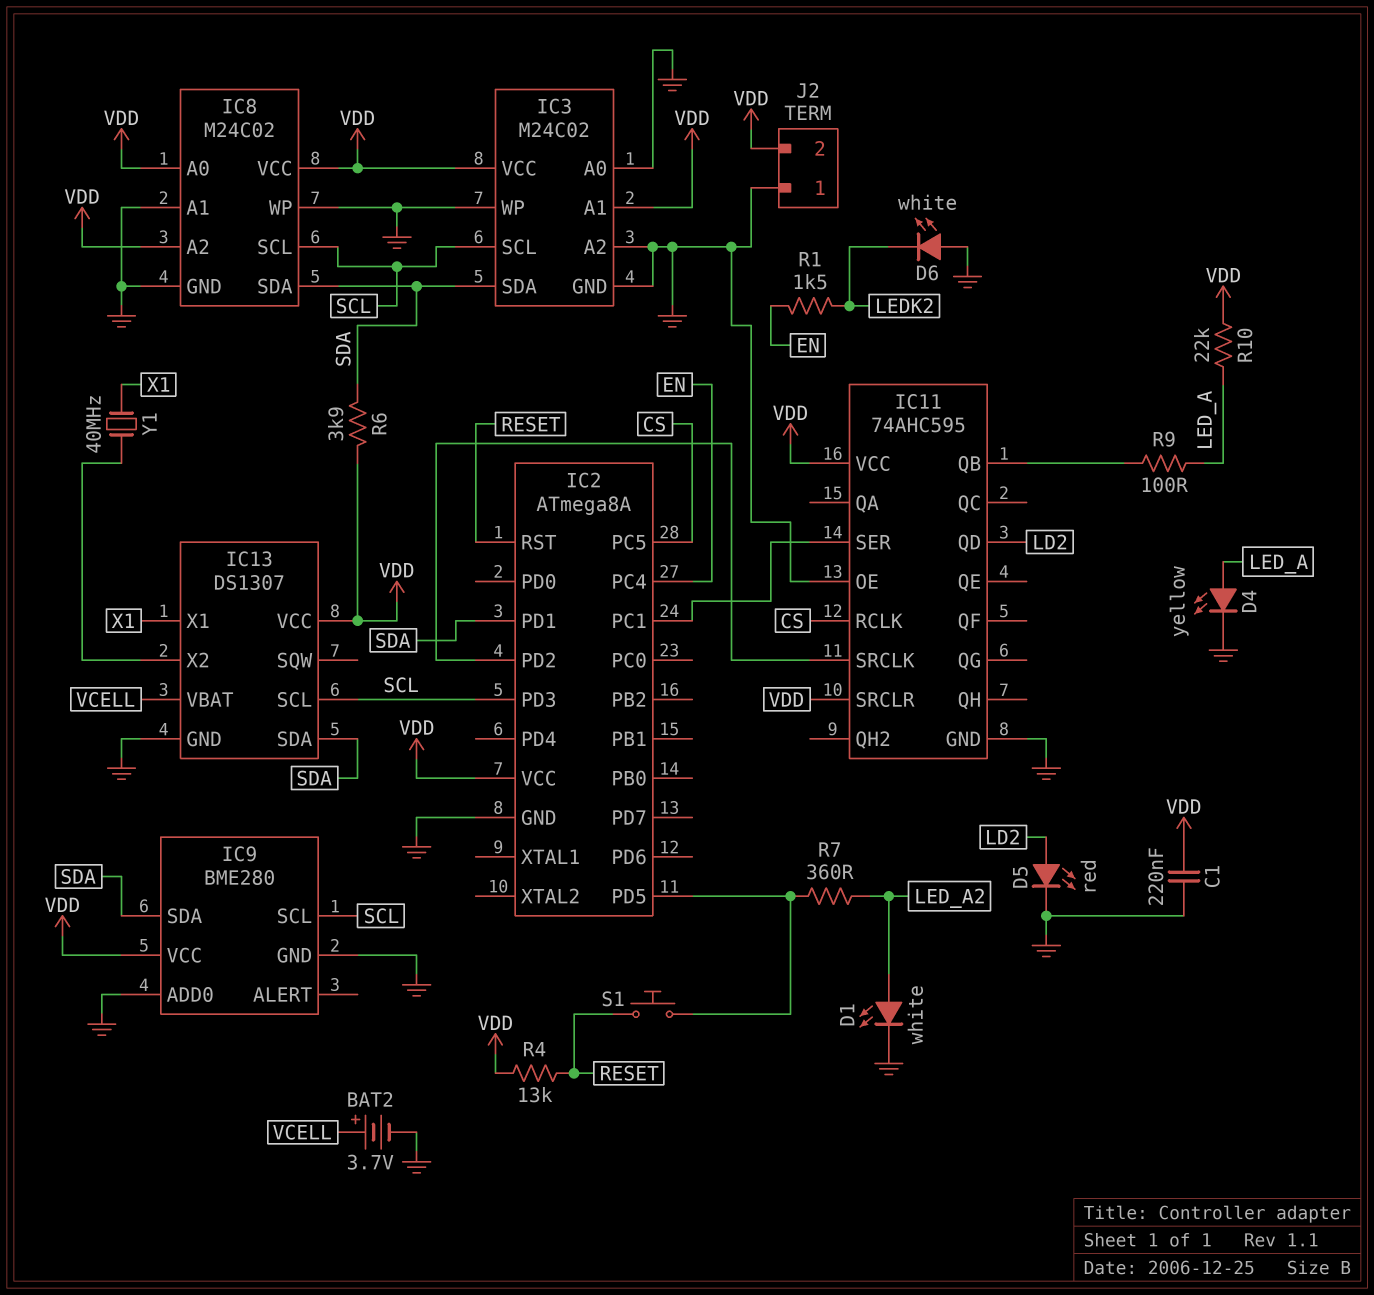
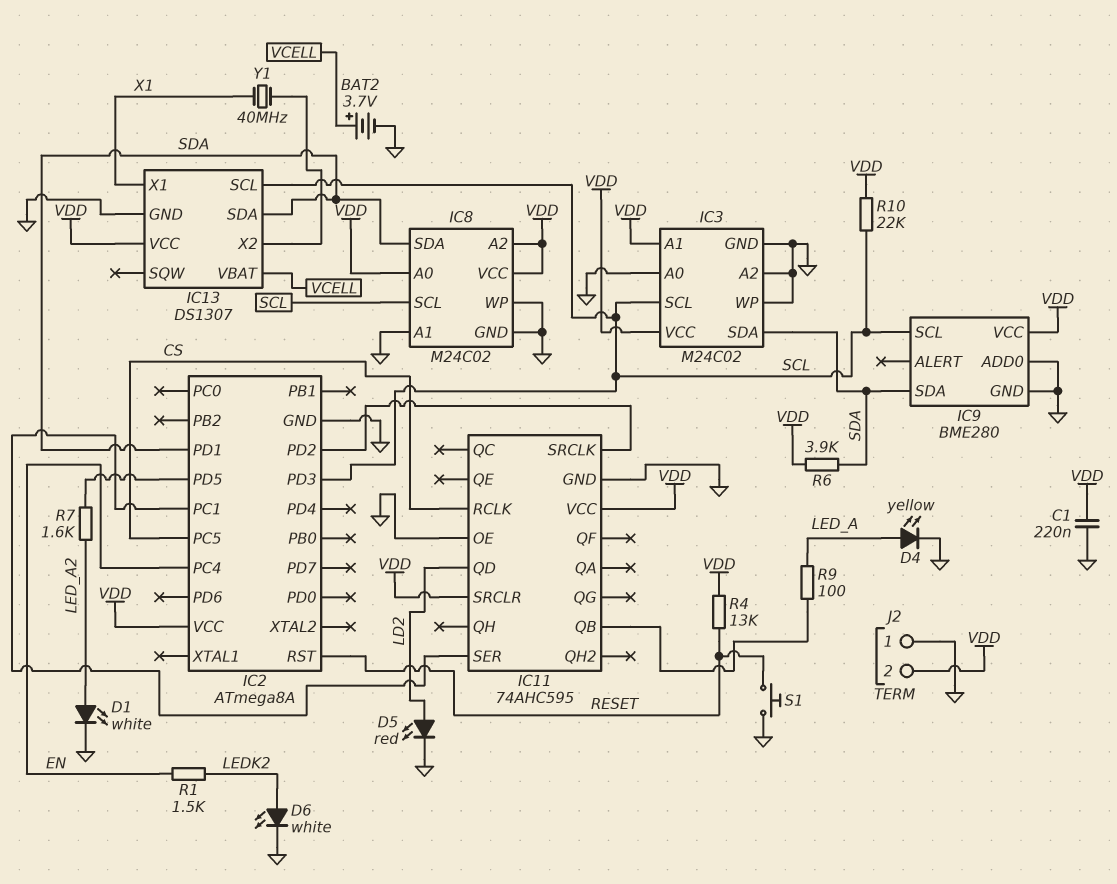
D6: LED white (A GND, K LEDK2) -> LED white (A LEDK2, K GND)
R7: 360 (IC2/PD5, LED_A2) -> 1.6k (IC2/PD5, LED_A2)
R10: 22k (LED_A, VDD) -> 22k (SCL, VDD)
S1: button (IC2/PD5, RESET) -> button (GND, RESET)

